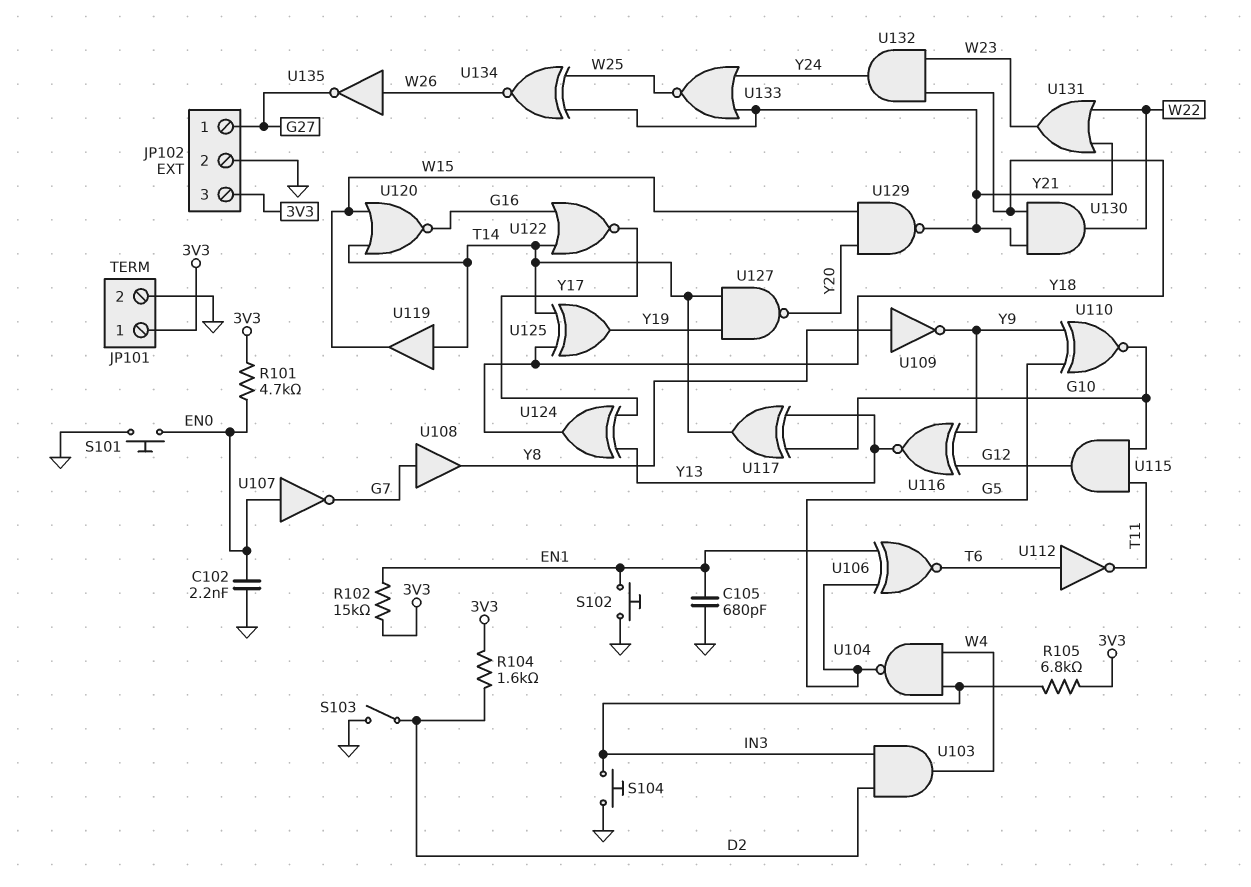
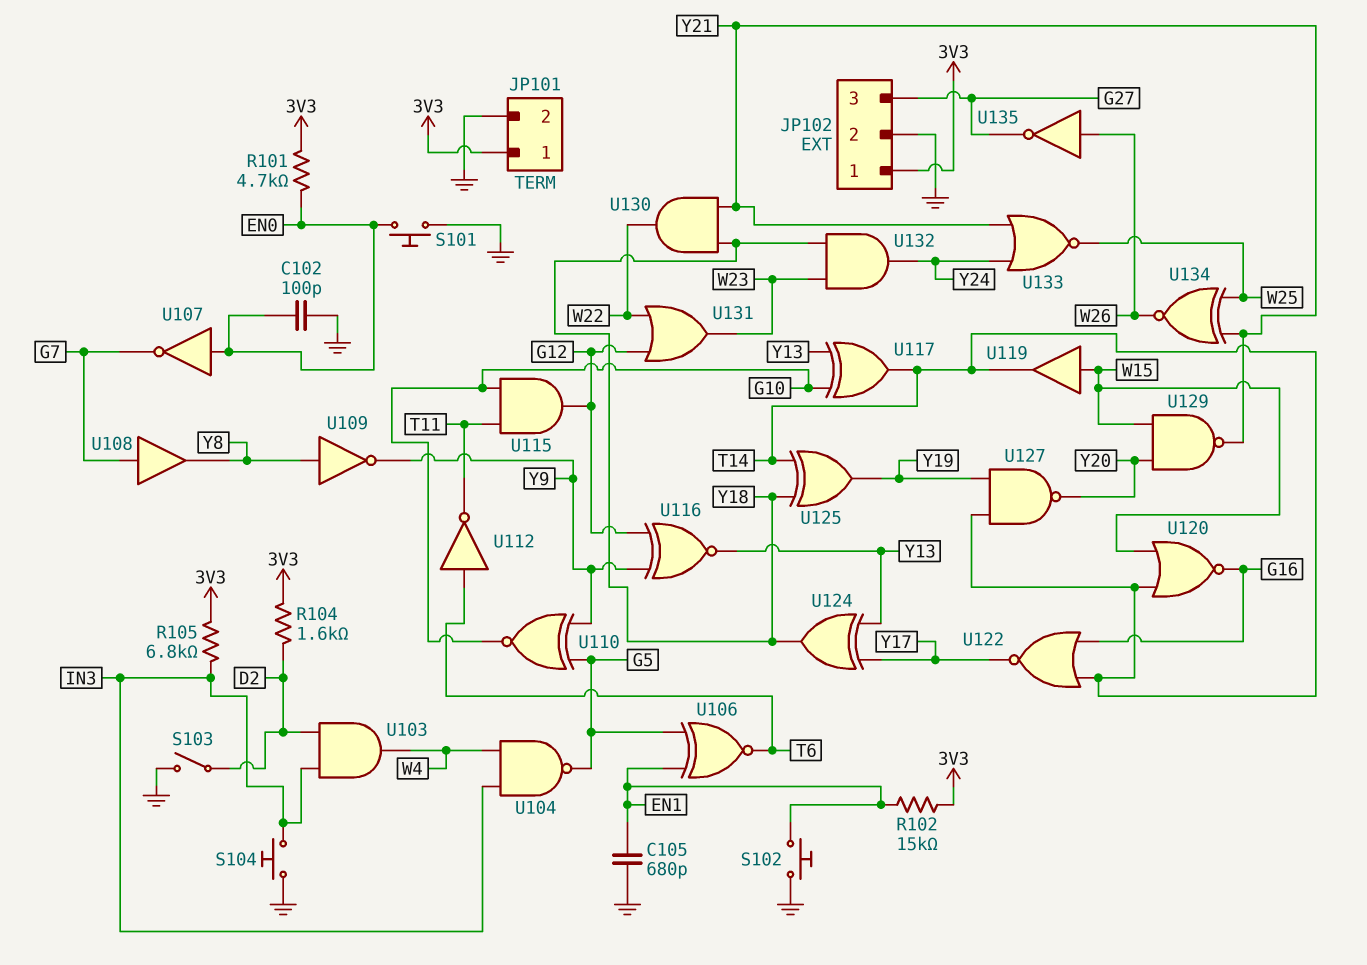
C102: 2.2nF (EN0, GND) -> 100pF (EN0, GND)
JP102 pin 1: G27 -> 3V3
JP102 pin 3: 3V3 -> G27
U119: buffer (in T14, out W15) -> buffer (in W15, out T14)
U131: OR (in W22, in Y21, out W23) -> OR (in G12, in W22, out W23)

